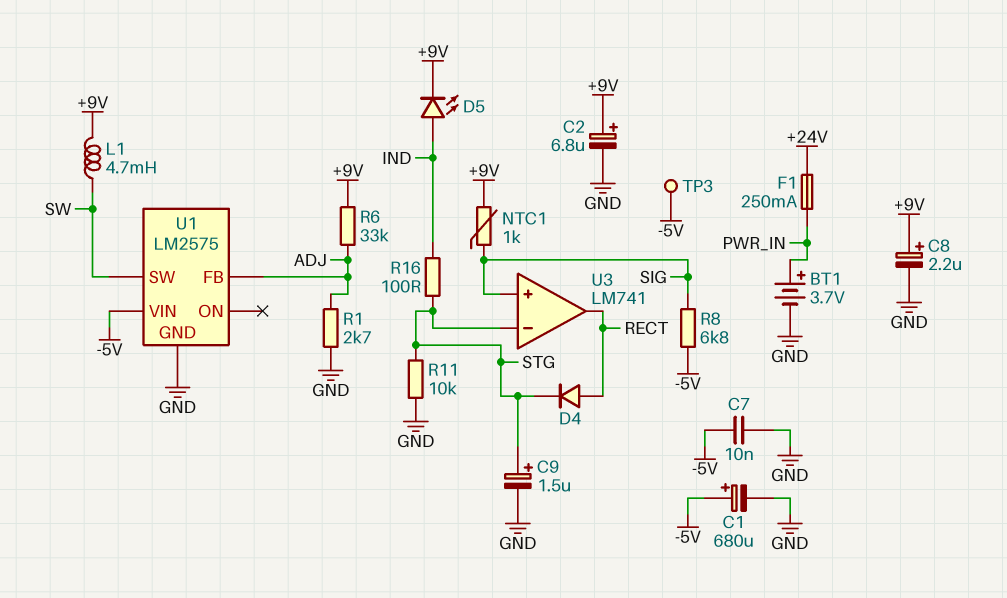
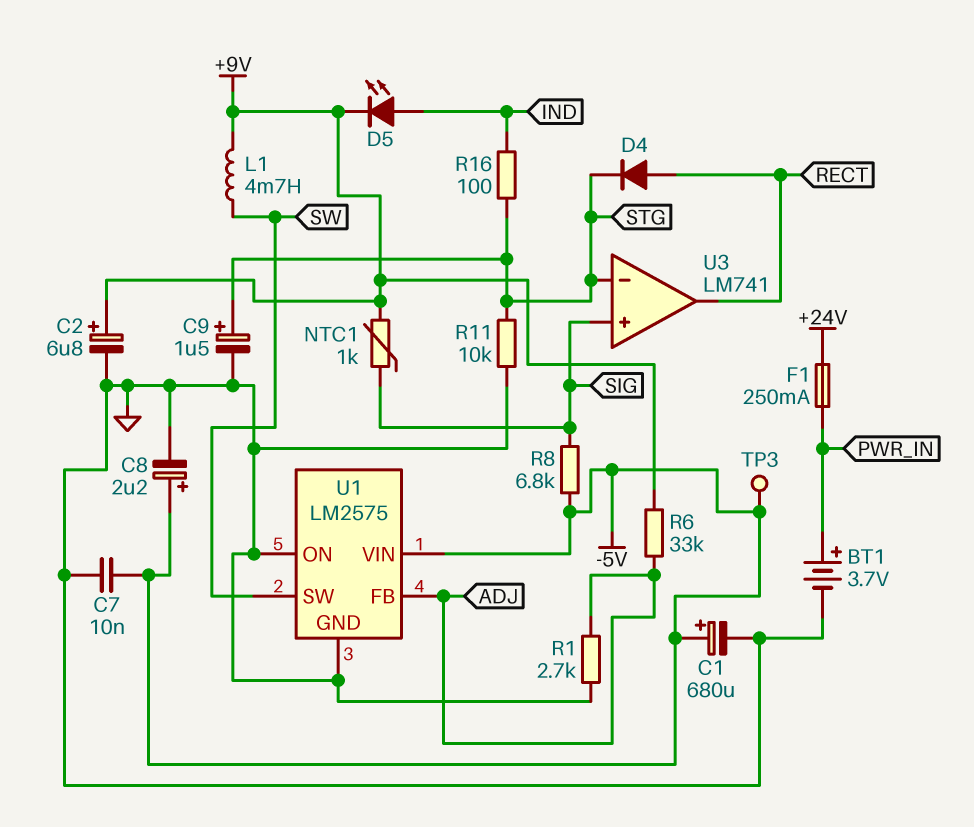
C8: 2.2uF (plus +9V, minus GND) -> 2.2uF (plus -5V, minus GND)
U1 pin ON: none -> GND

